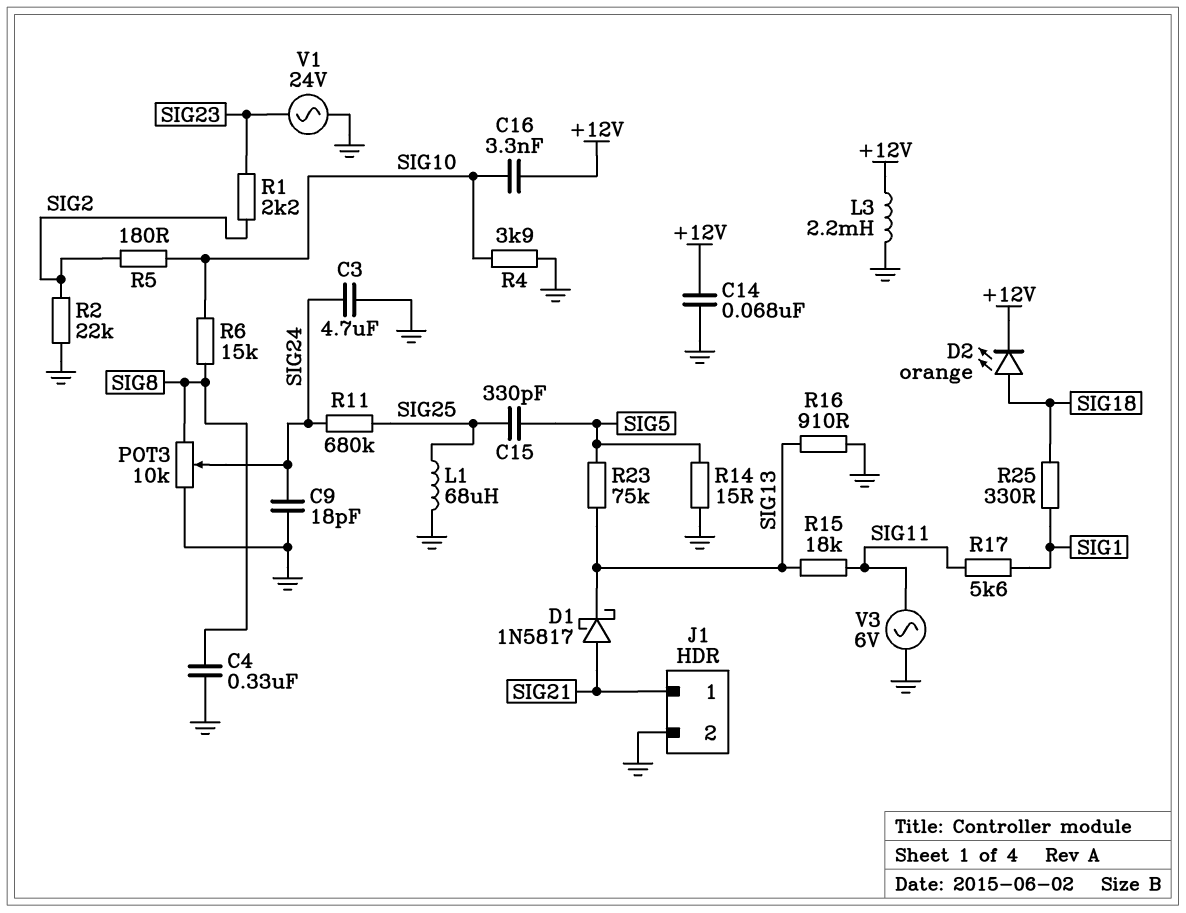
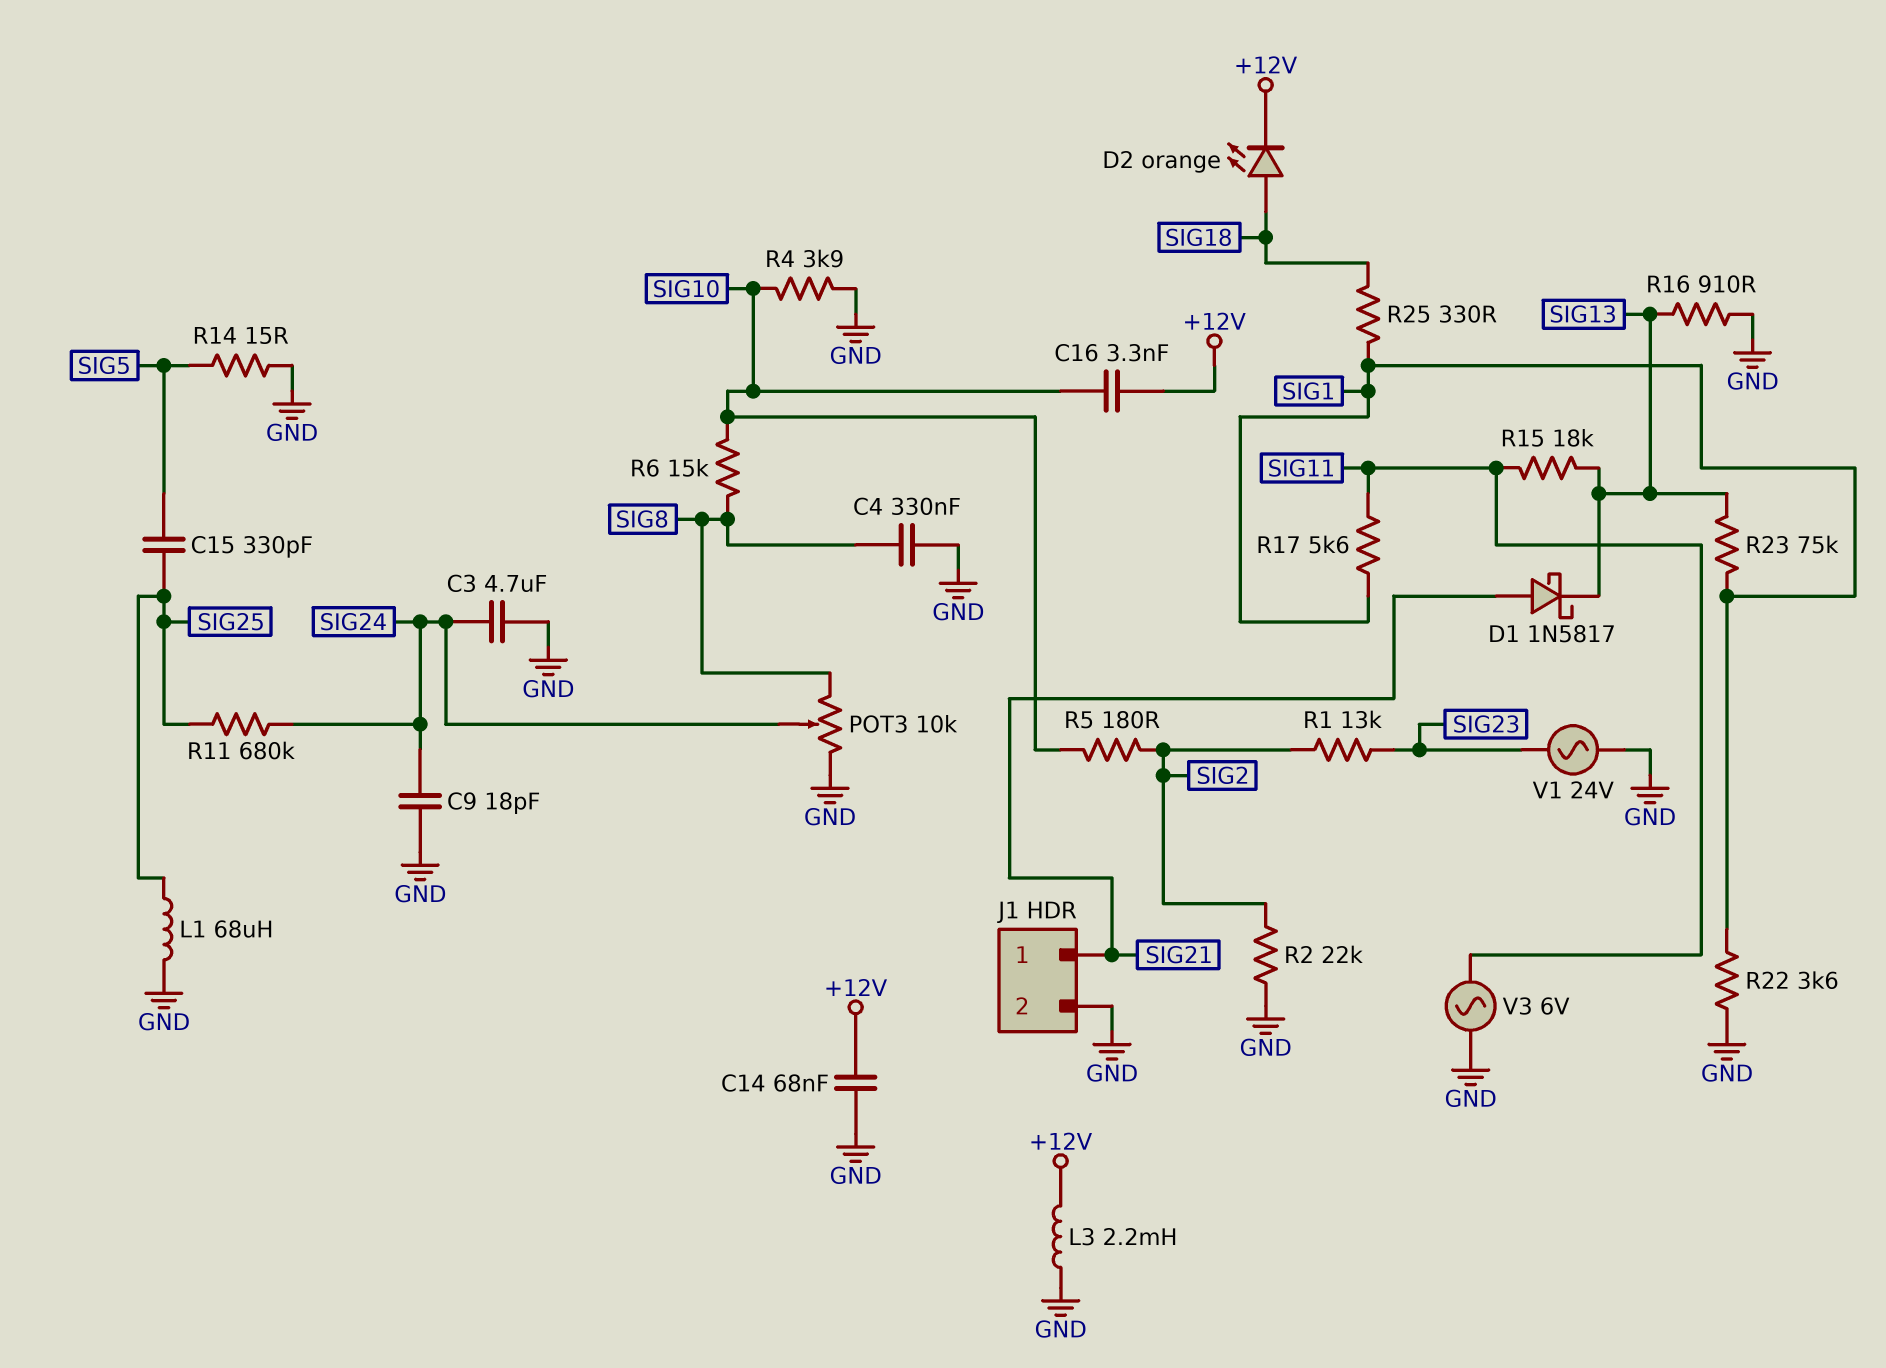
R1: 2.2k (SIG2, SIG23) -> 13k (SIG2, SIG23)
R22: none -> 3.6k (GND, SIG1)
R23: 75k (SIG5, SIG13) -> 75k (SIG1, SIG13)

